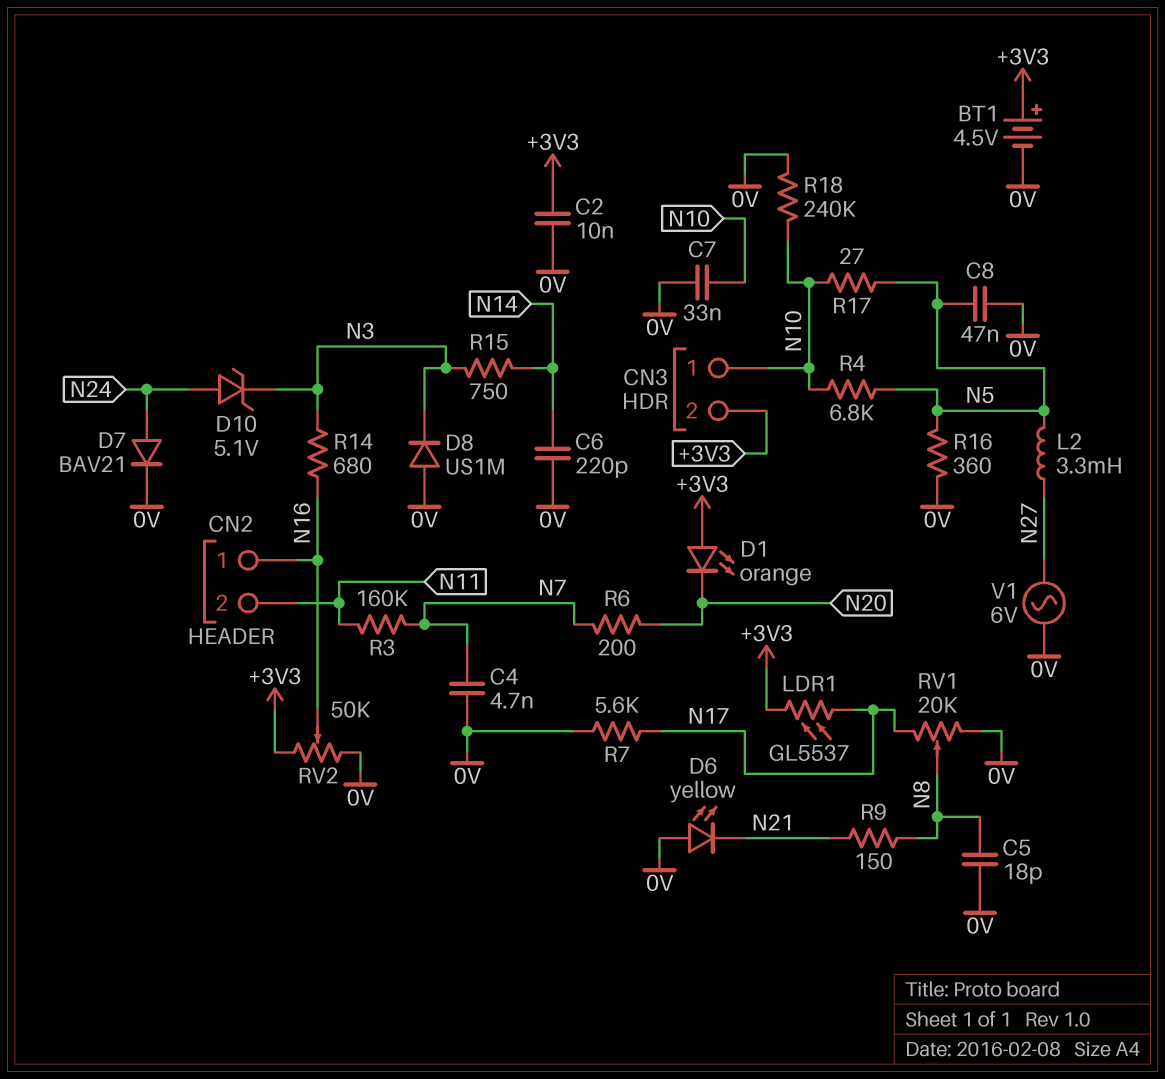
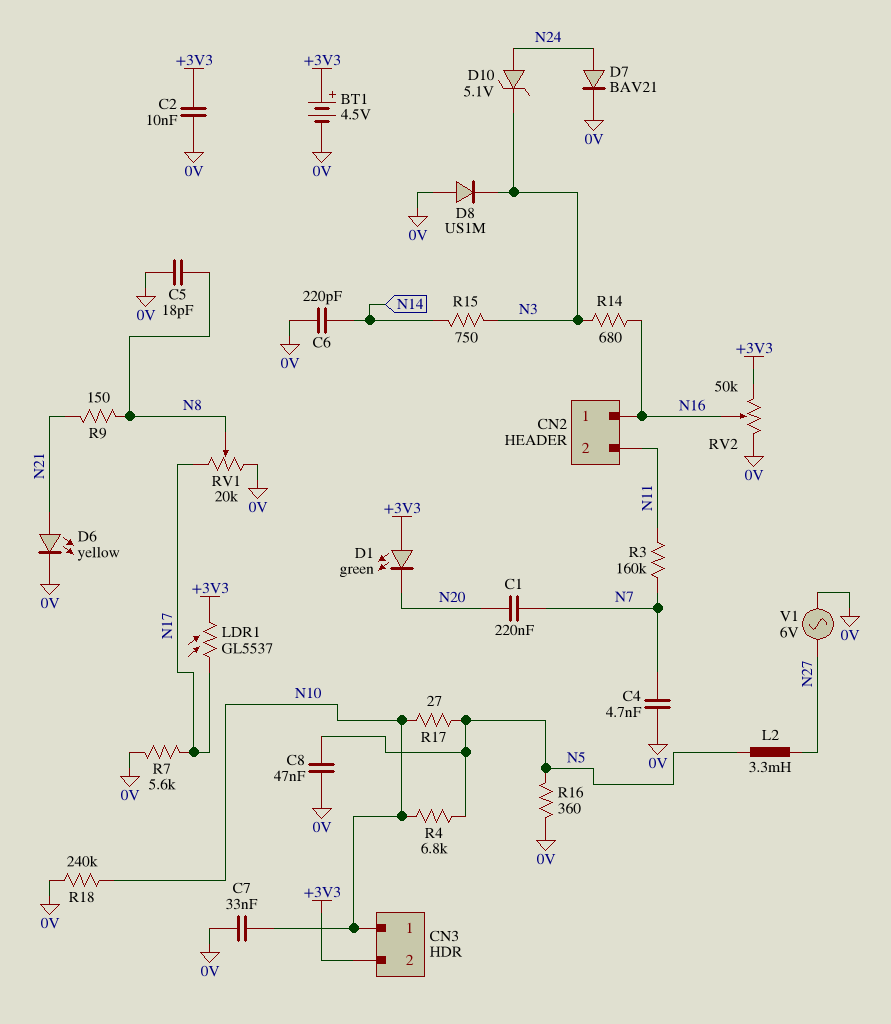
C1: none -> 220nF (N7, N20)
D1: LED orange (A +3V3, K N20) -> LED green (A +3V3, K N20)
D6: LED yellow (A 0V, K N21) -> LED yellow (A N21, K 0V)
R6: 200 (N7, N20) -> none

